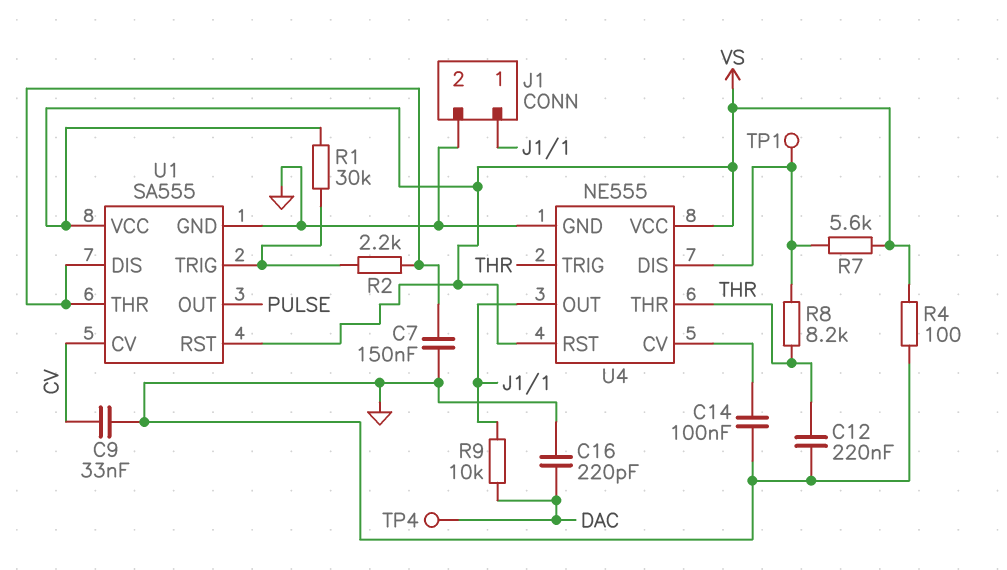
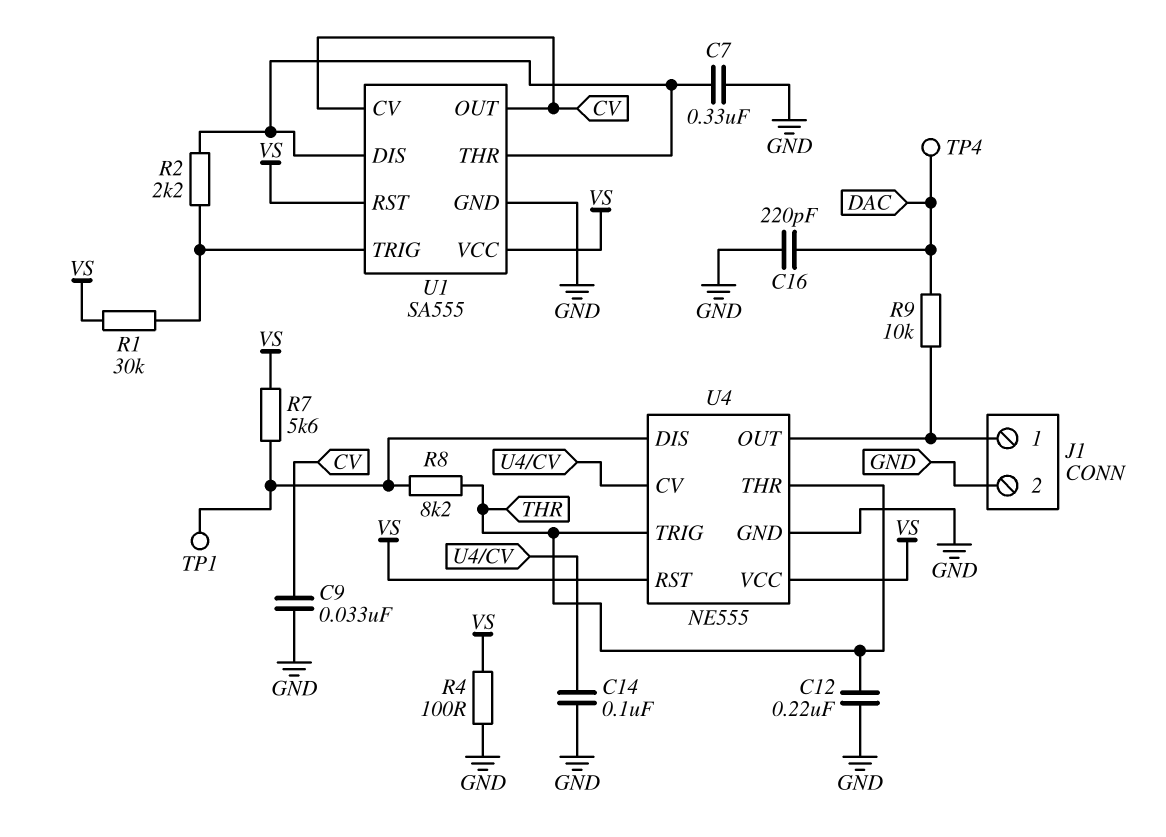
C7: 150nF (GND, U1/DIS) -> 330nF (GND, U1/DIS)
U1 pin OUT: PULSE -> CV

